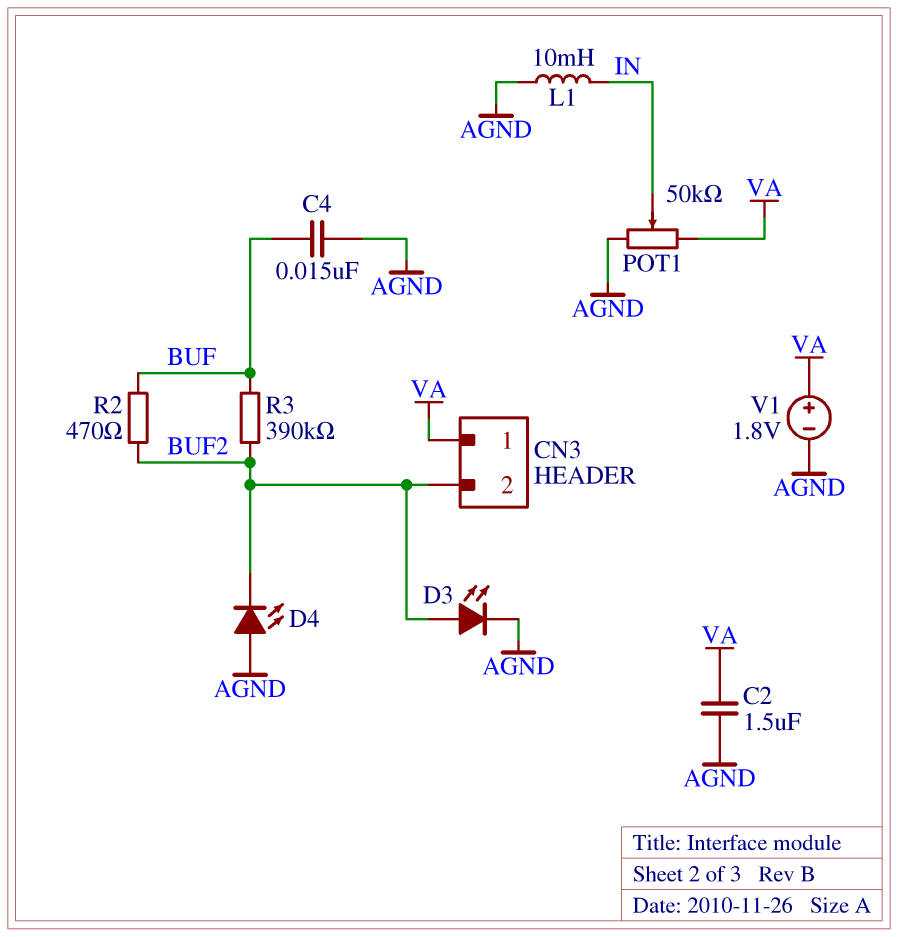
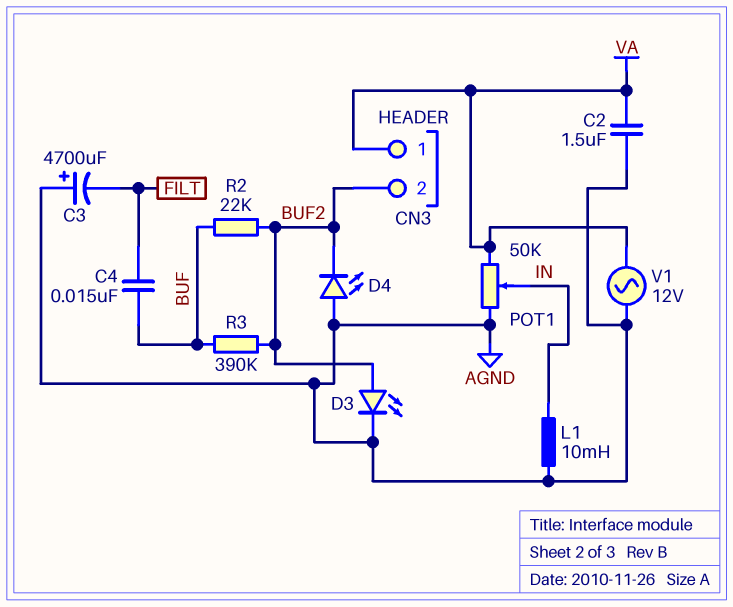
C3: none -> 4700uF (plus AGND, minus FILT)
C4: 15nF (AGND, BUF) -> 15nF (BUF, FILT)
R2: 470 (BUF, BUF2) -> 22k (BUF, BUF2)
V1: 1.8V (plus VA, minus AGND) -> AC 12V (AGND, VA)

